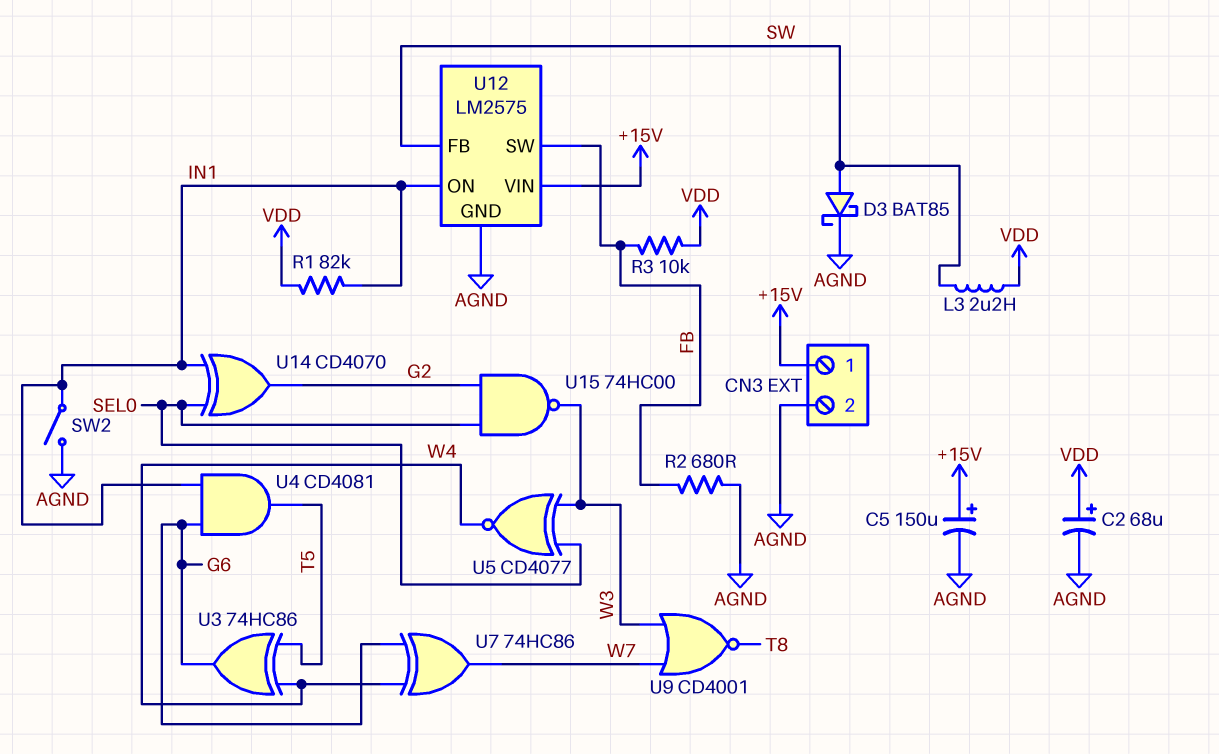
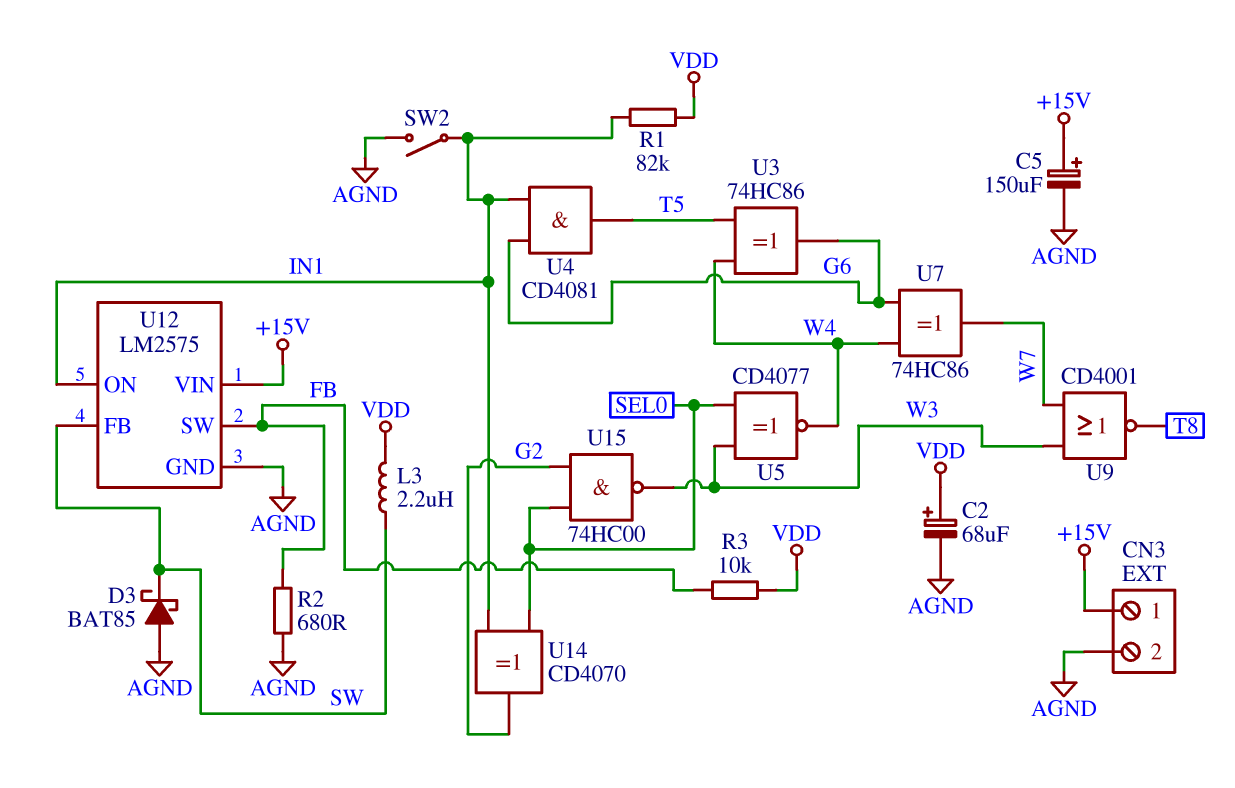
D3: schottky BAT85 (A SW, K AGND) -> schottky BAT85 (A AGND, K SW)

